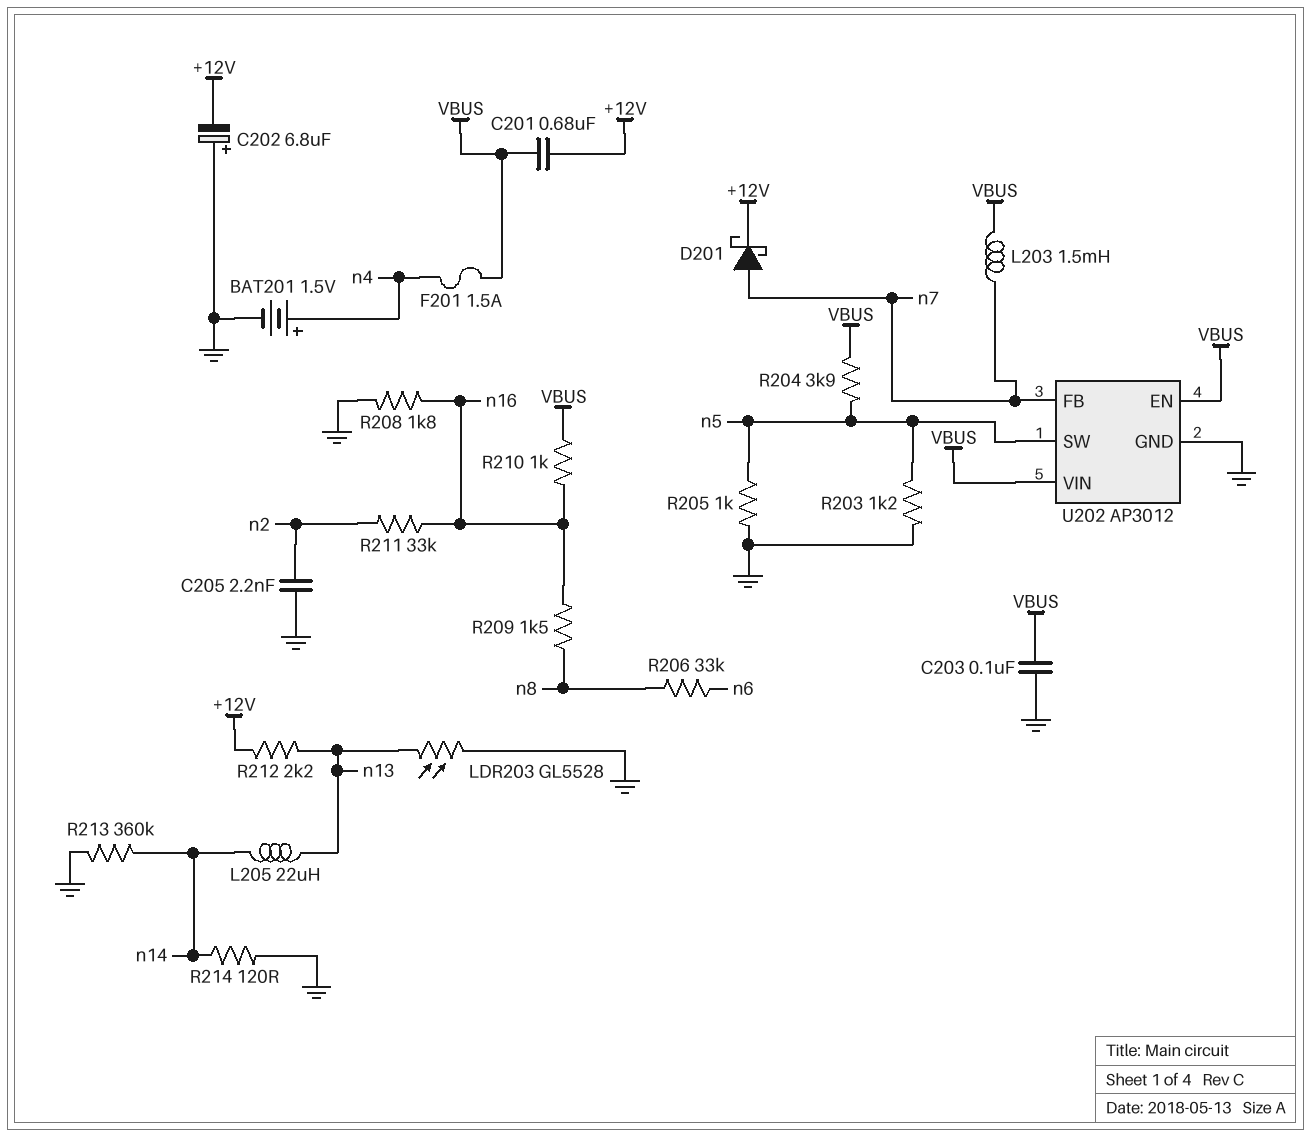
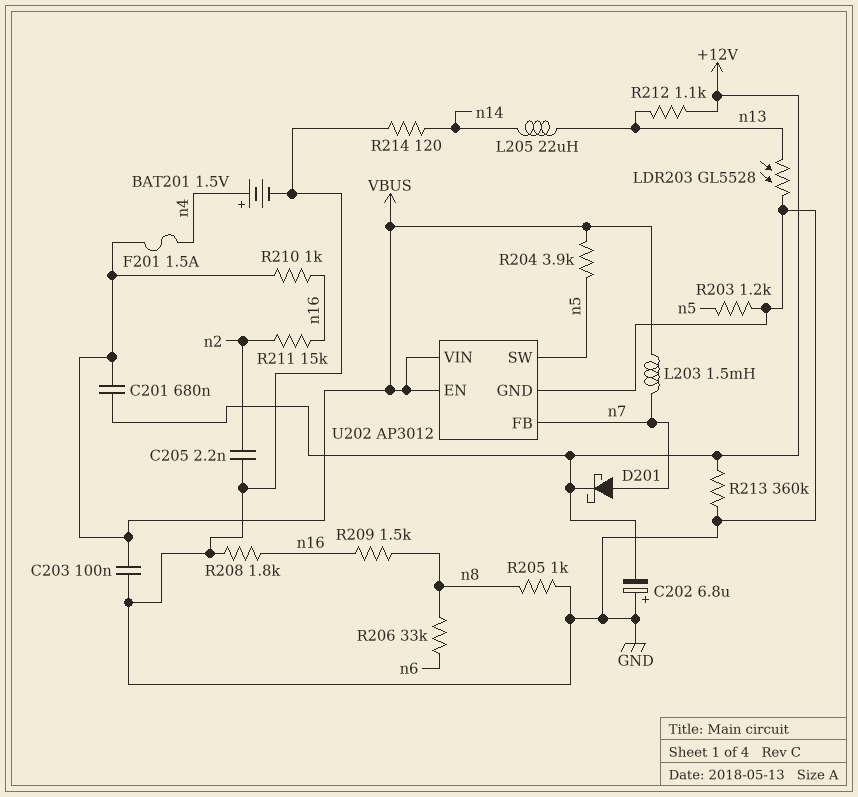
R205: 1k (GND, n5) -> 1k (GND, n8)
R211: 33k (n2, n16) -> 15k (n2, n16)
R212: 2.2k (+12V, n13) -> 1.1k (+12V, n13)
R213: 360k (GND, n14) -> 360k (+12V, GND)

